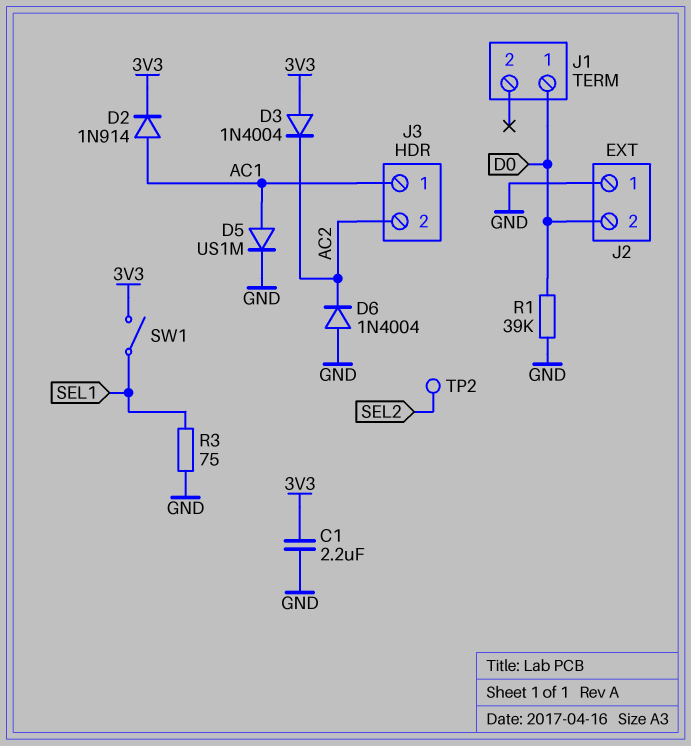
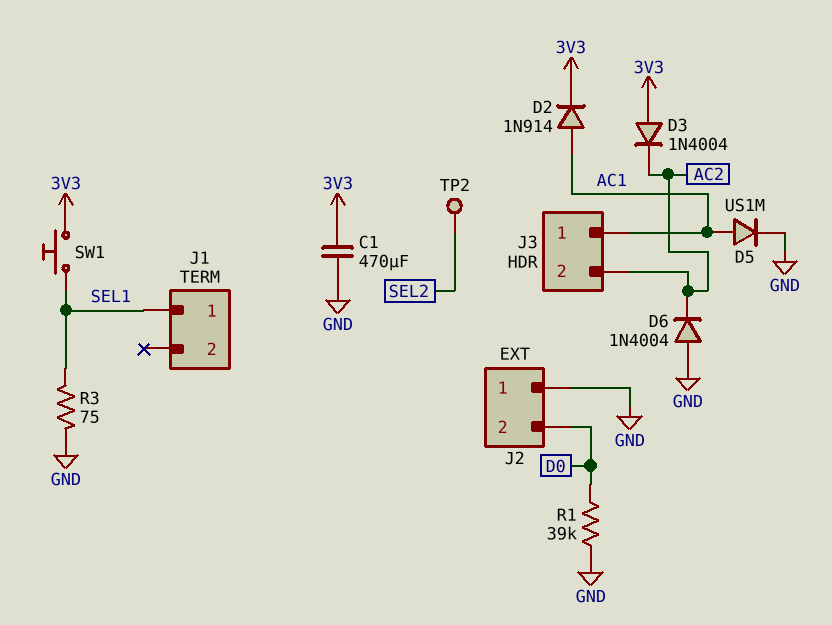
C1: 2.2uF (3V3, GND) -> 470uF (3V3, GND)
J1 pin 1: D0 -> SEL1
SW1: switch (3V3, SEL1) -> button (3V3, SEL1)

